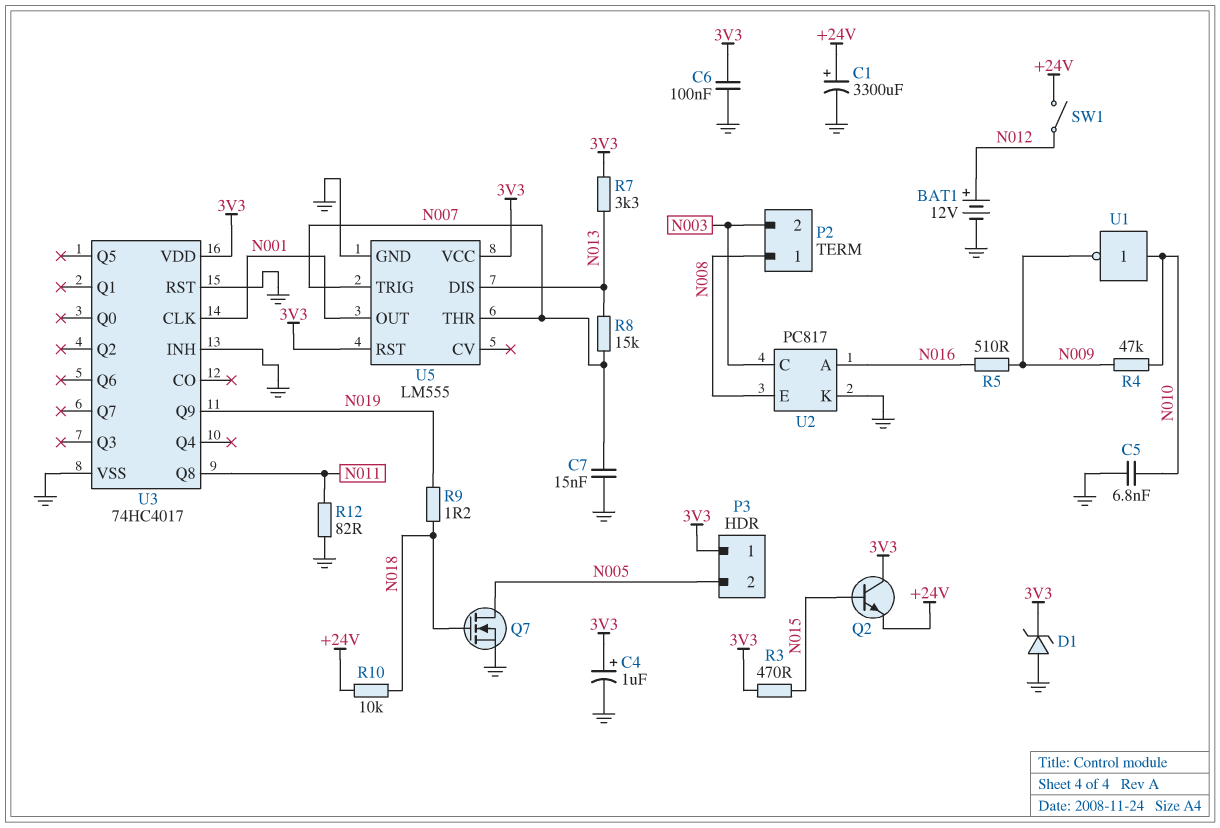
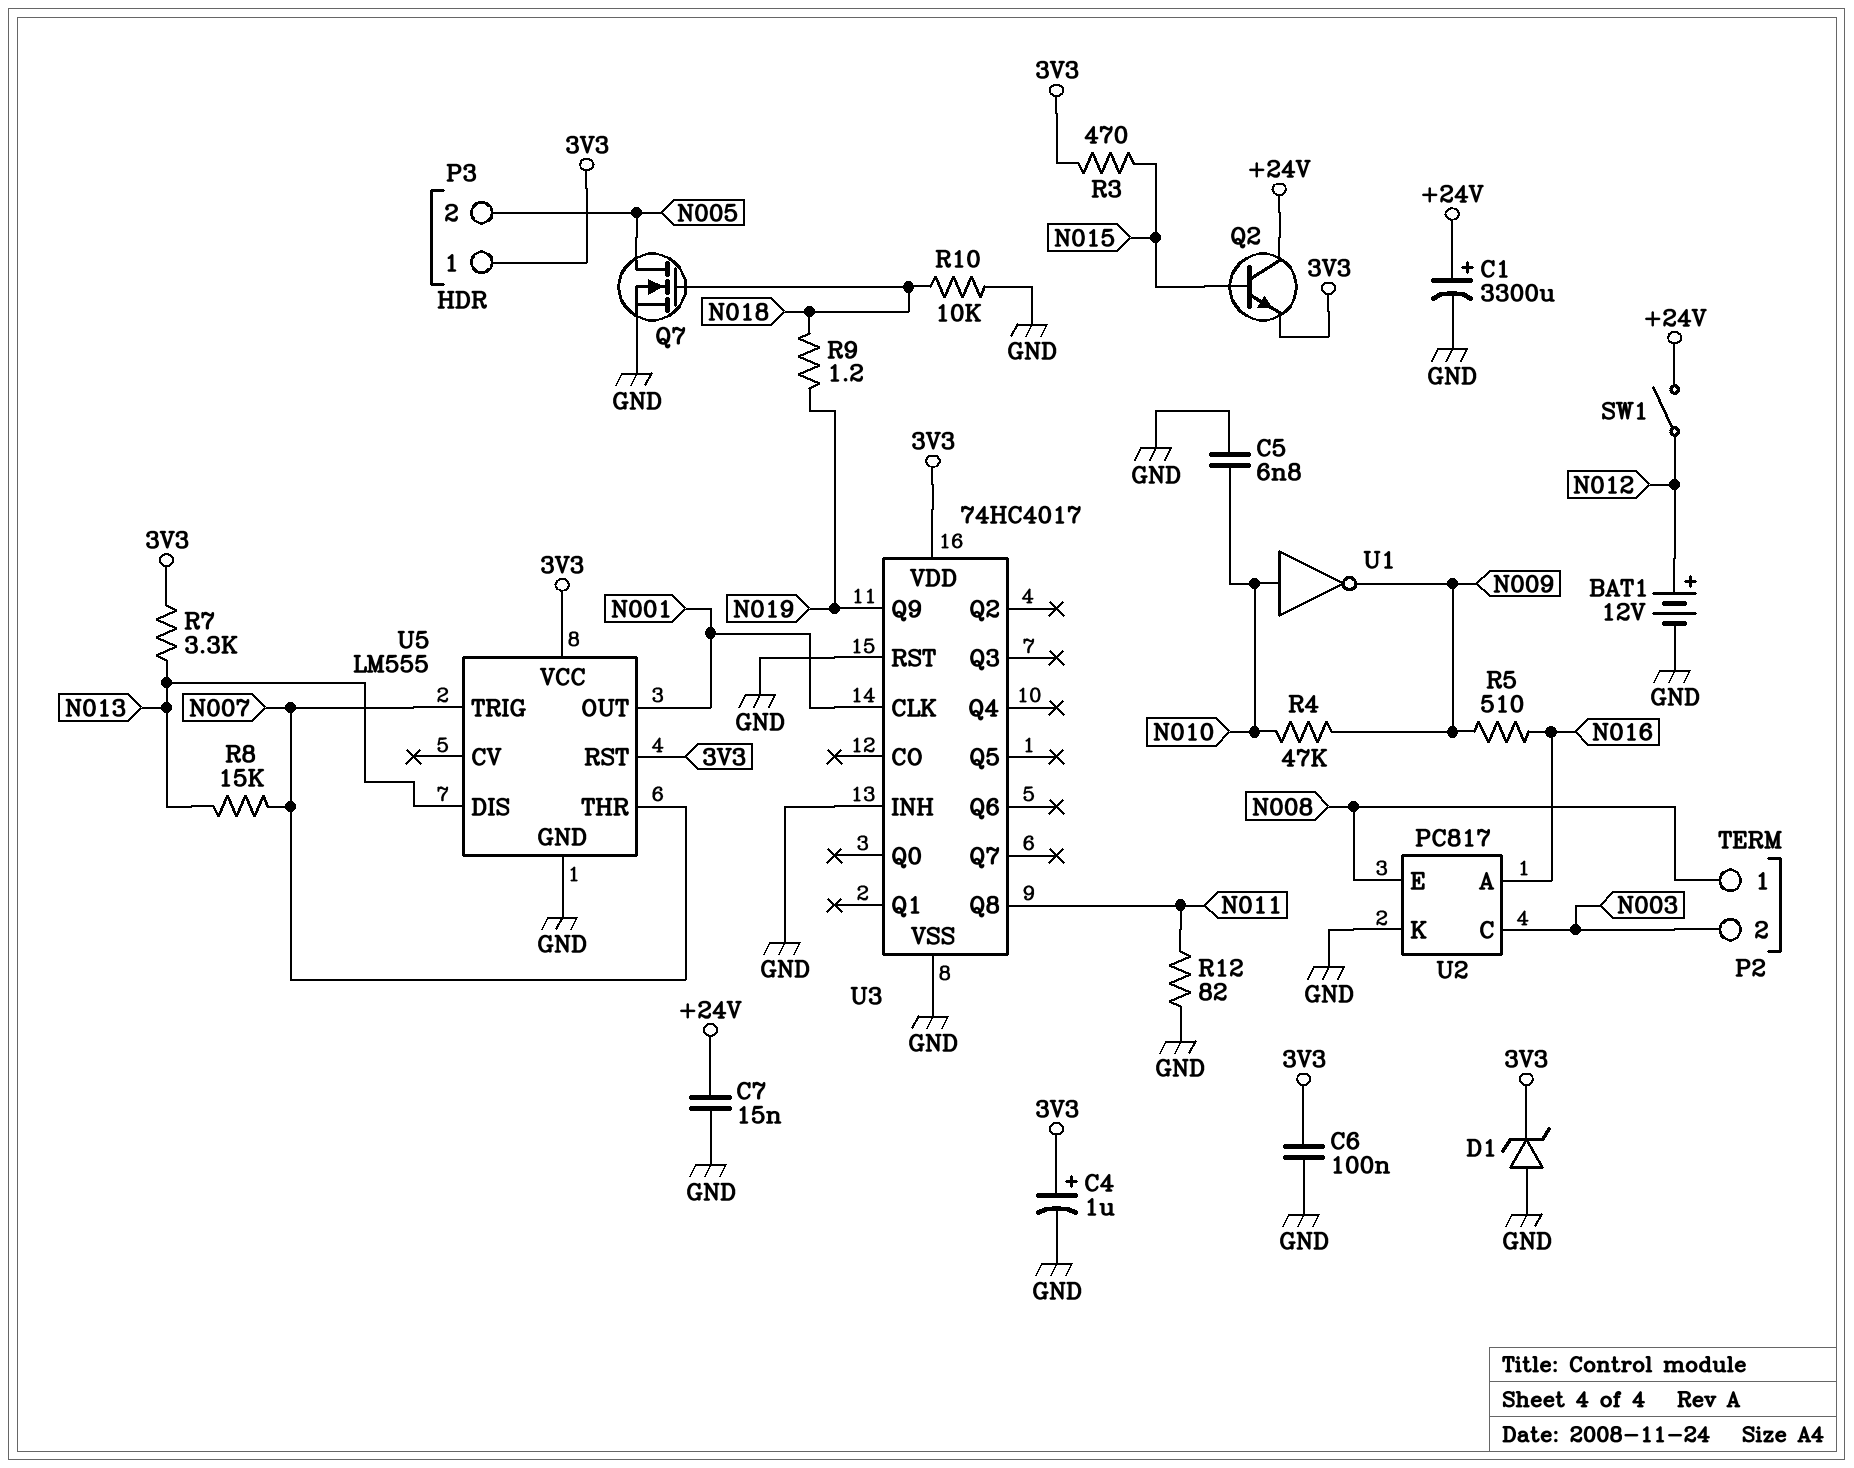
C7: 15nF (GND, N007) -> 15nF (+24V, GND)
Q2: NPN (B N015, C 3V3, E +24V) -> NPN (B N015, C +24V, E 3V3)
R10: 10k (+24V, N018) -> 10k (GND, N018)

